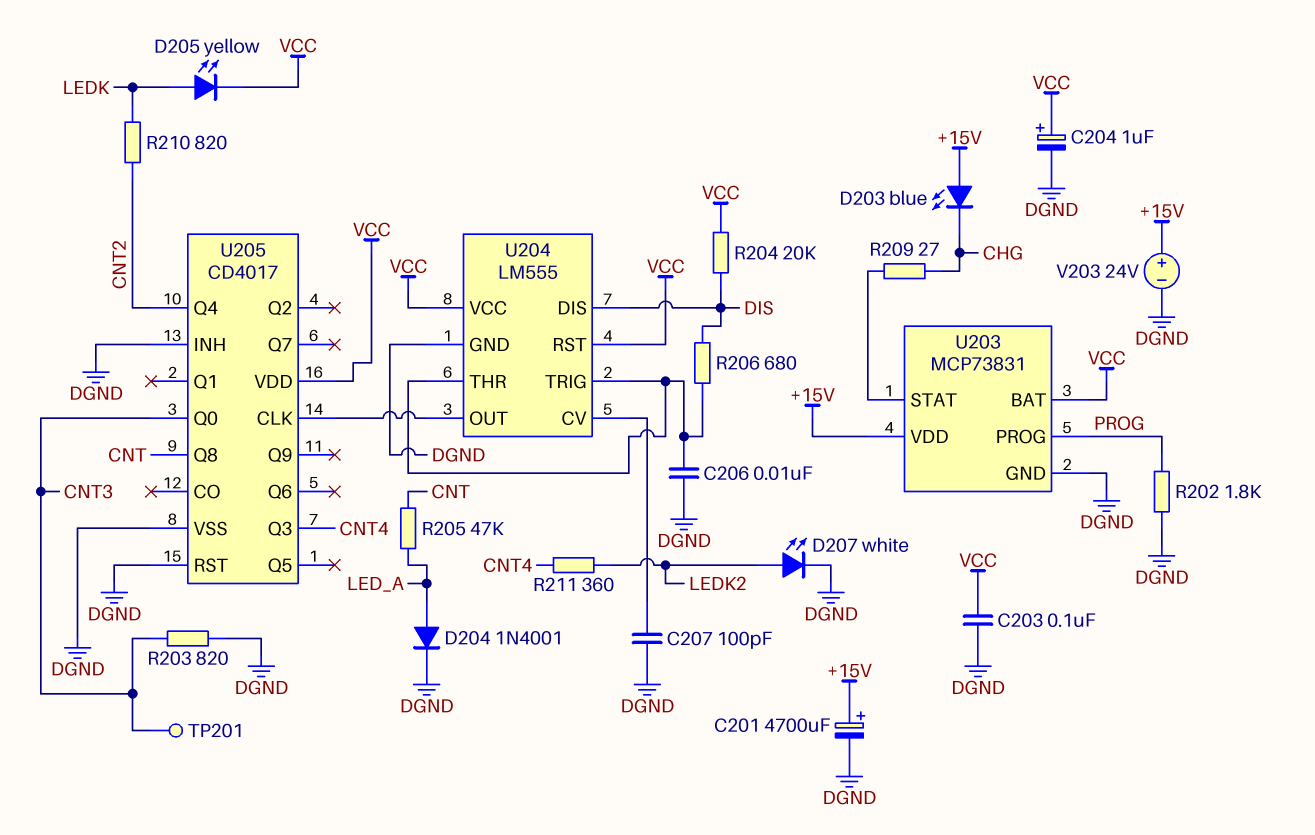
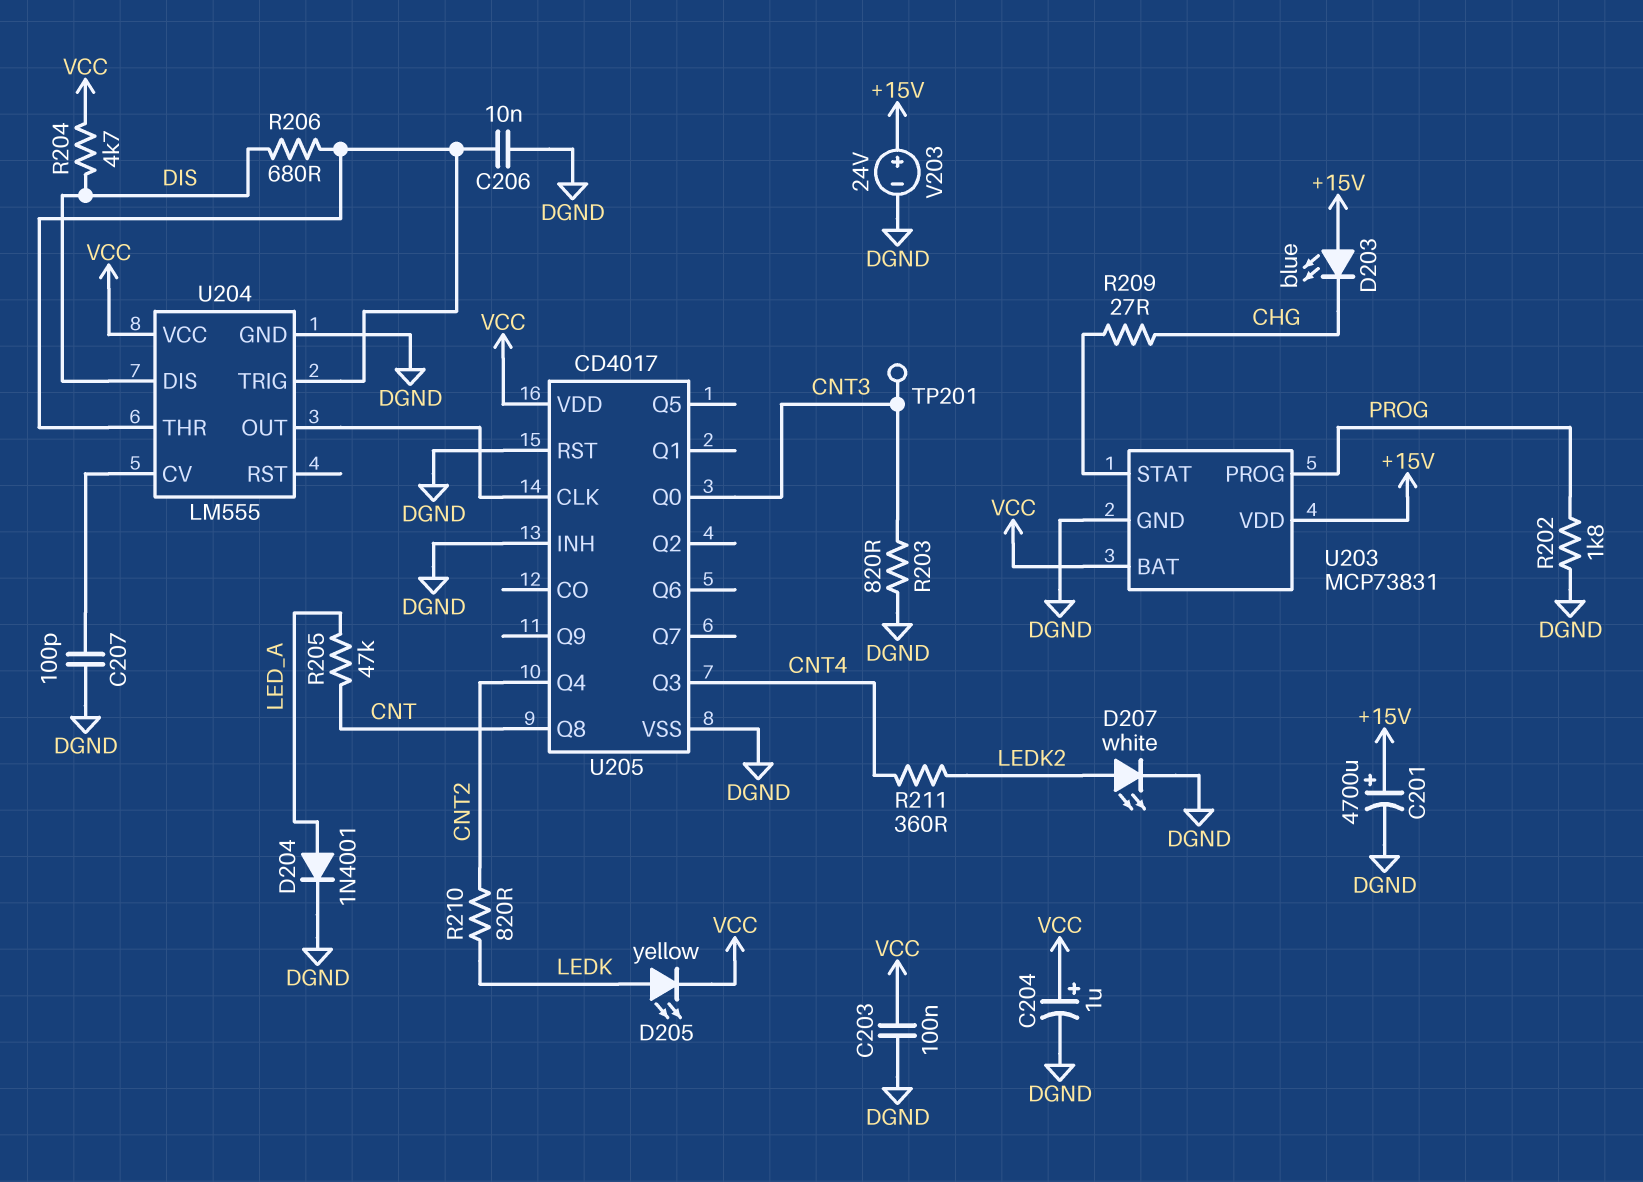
R204: 20k (DIS, VCC) -> 4.7k (DIS, VCC)
U204 pin RST: VCC -> none

